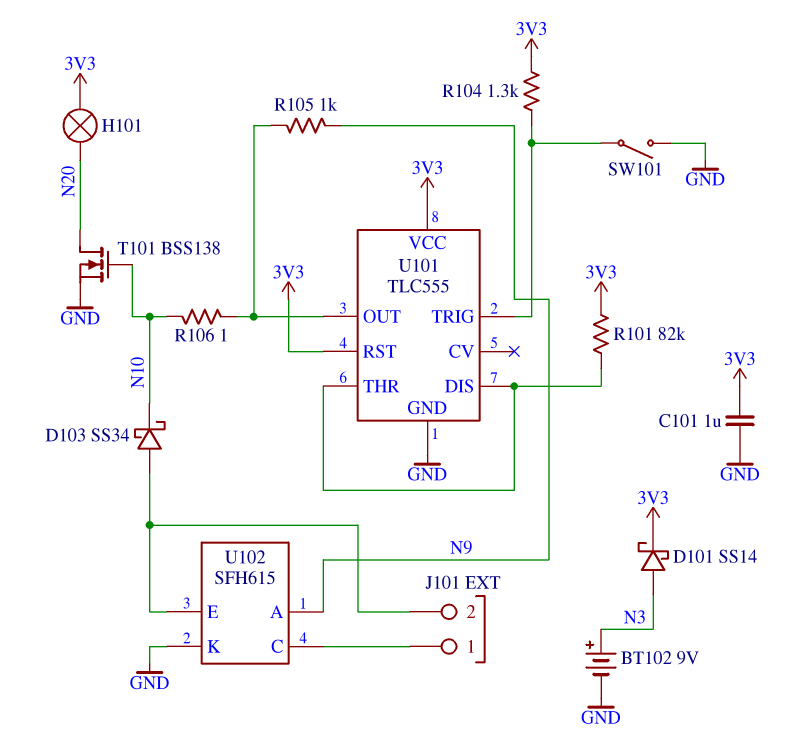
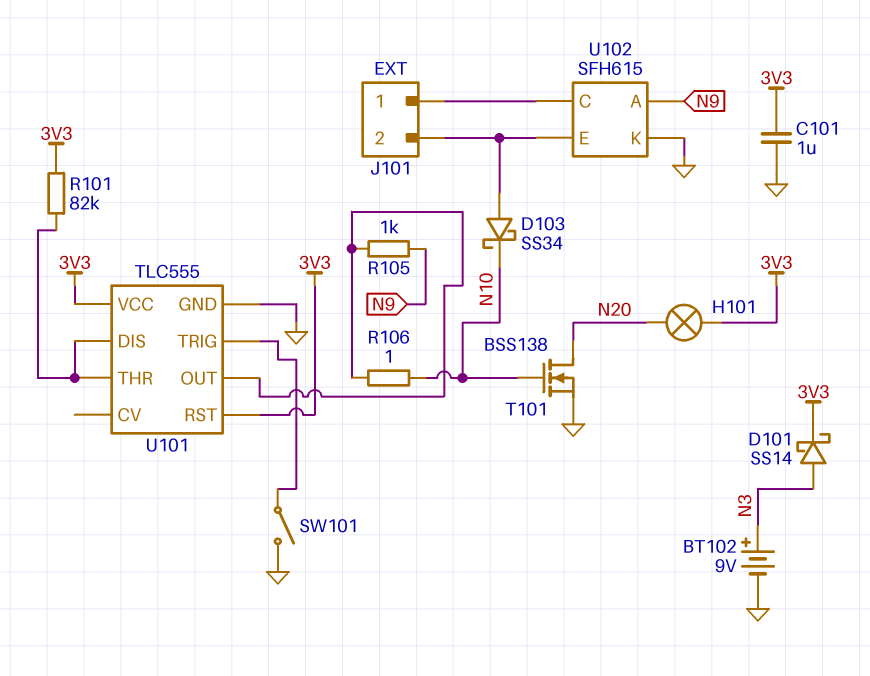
R104: 1.3k (3V3, U101/TRIG) -> none

